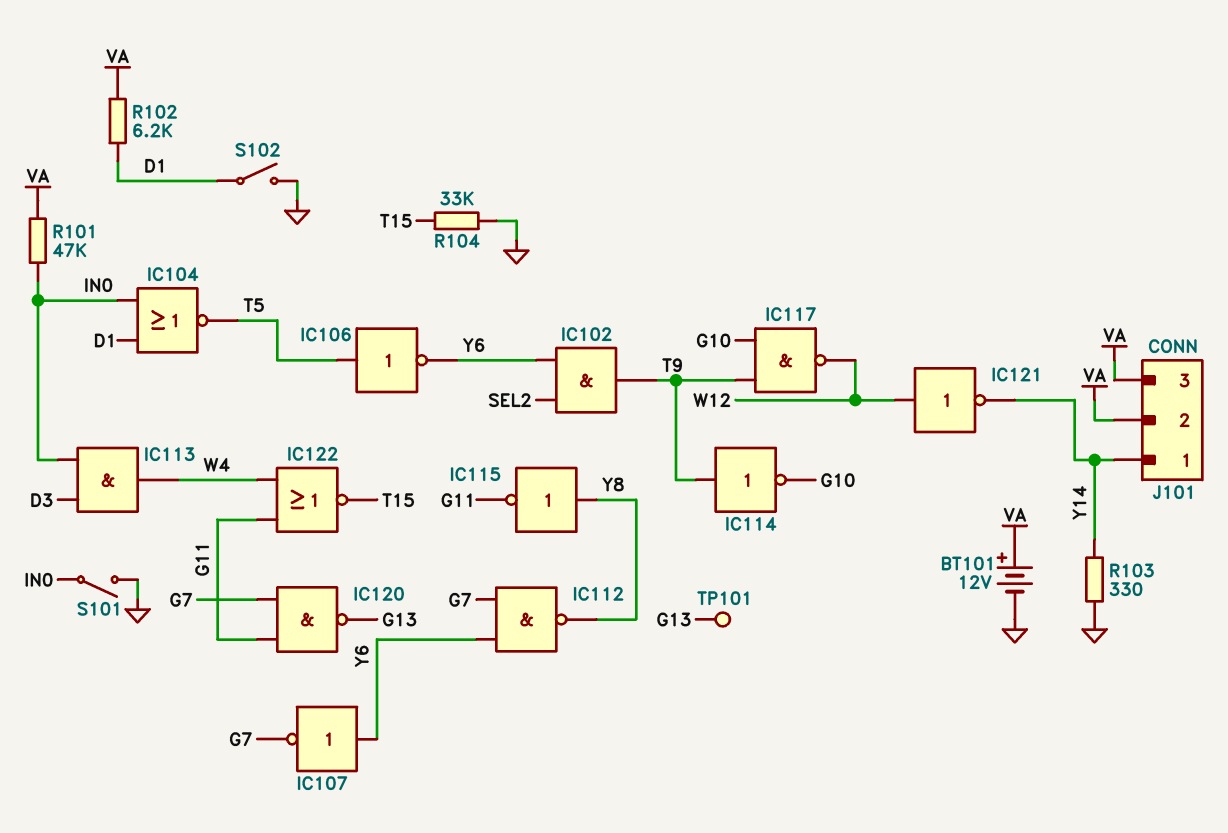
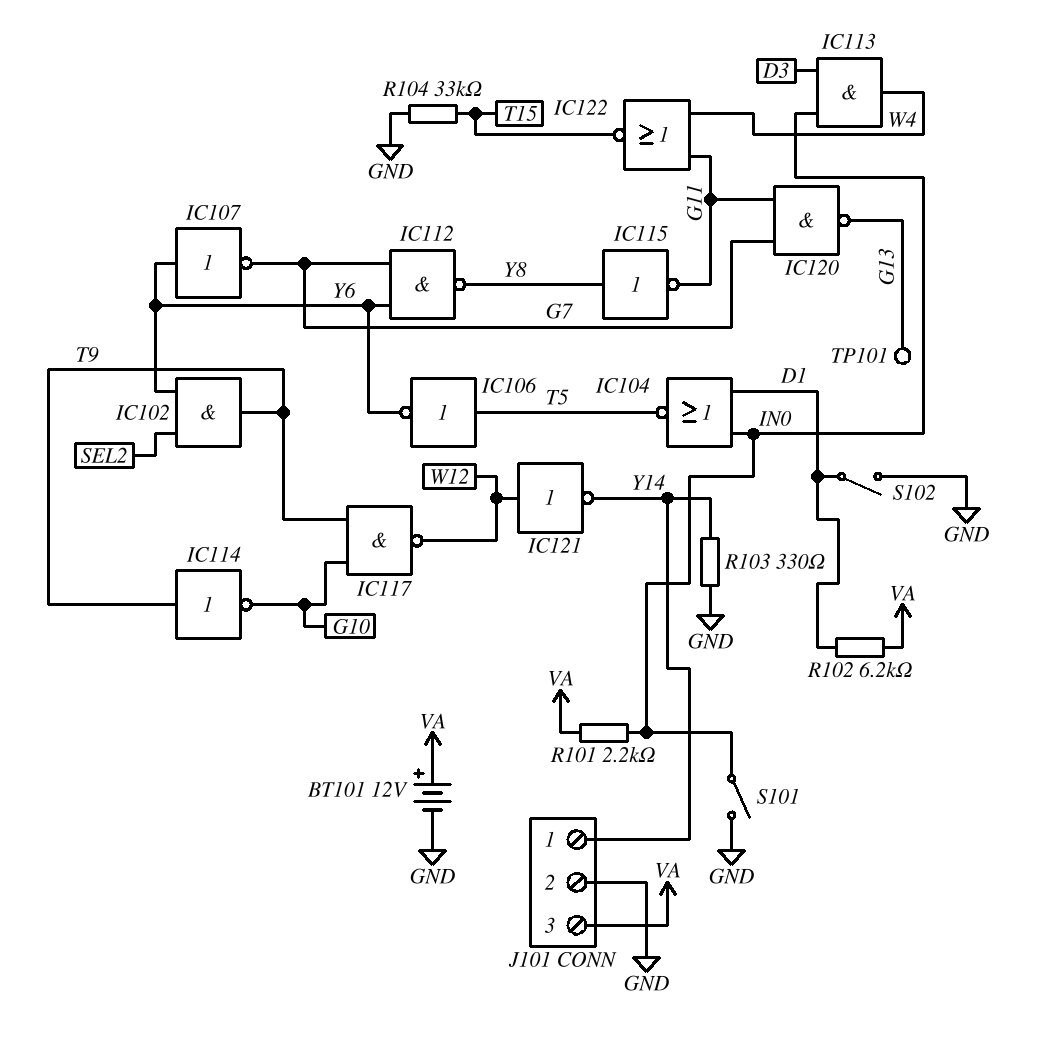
J101 pin 2: VA -> GND
R101: 47k (IN0, VA) -> 2.2k (IN0, VA)

